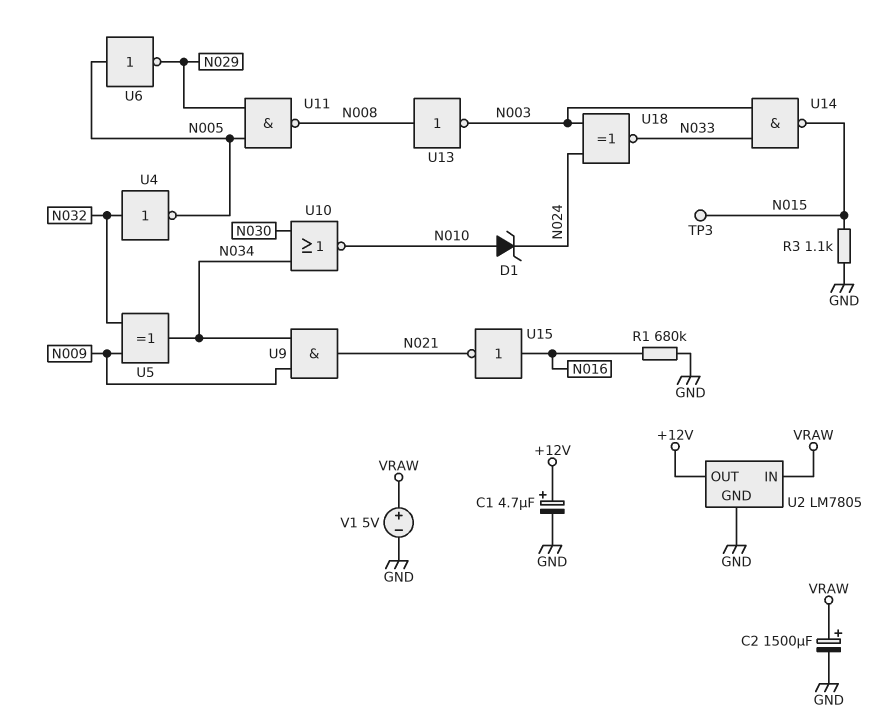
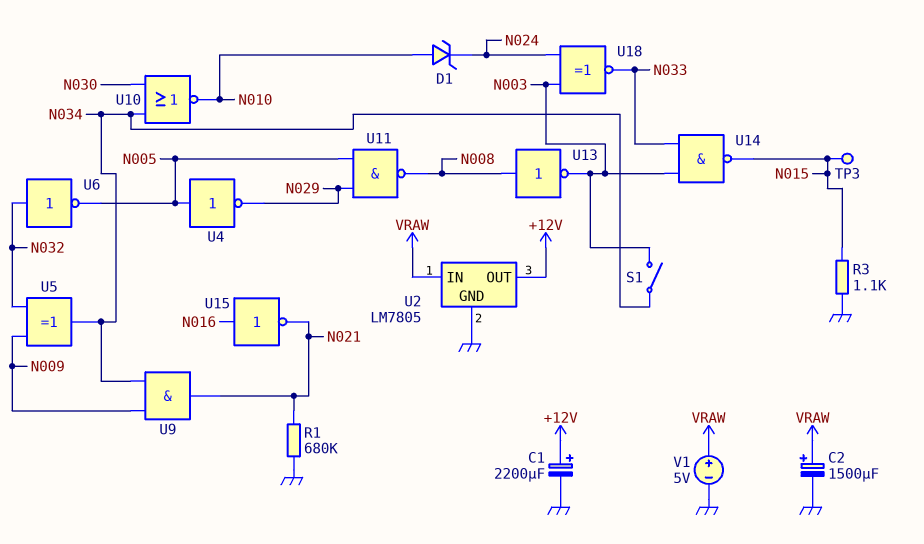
C1: 4.7uF (plus +12V, minus GND) -> 2200uF (plus +12V, minus GND)
R1: 680k (GND, N016) -> 680k (GND, N021)
S1: none -> switch (N003, N034)
U4: NOT (in N032, out N005) -> NOT (in N005, out N029)
U6: NOT (in N005, out N029) -> NOT (in N032, out N005)

